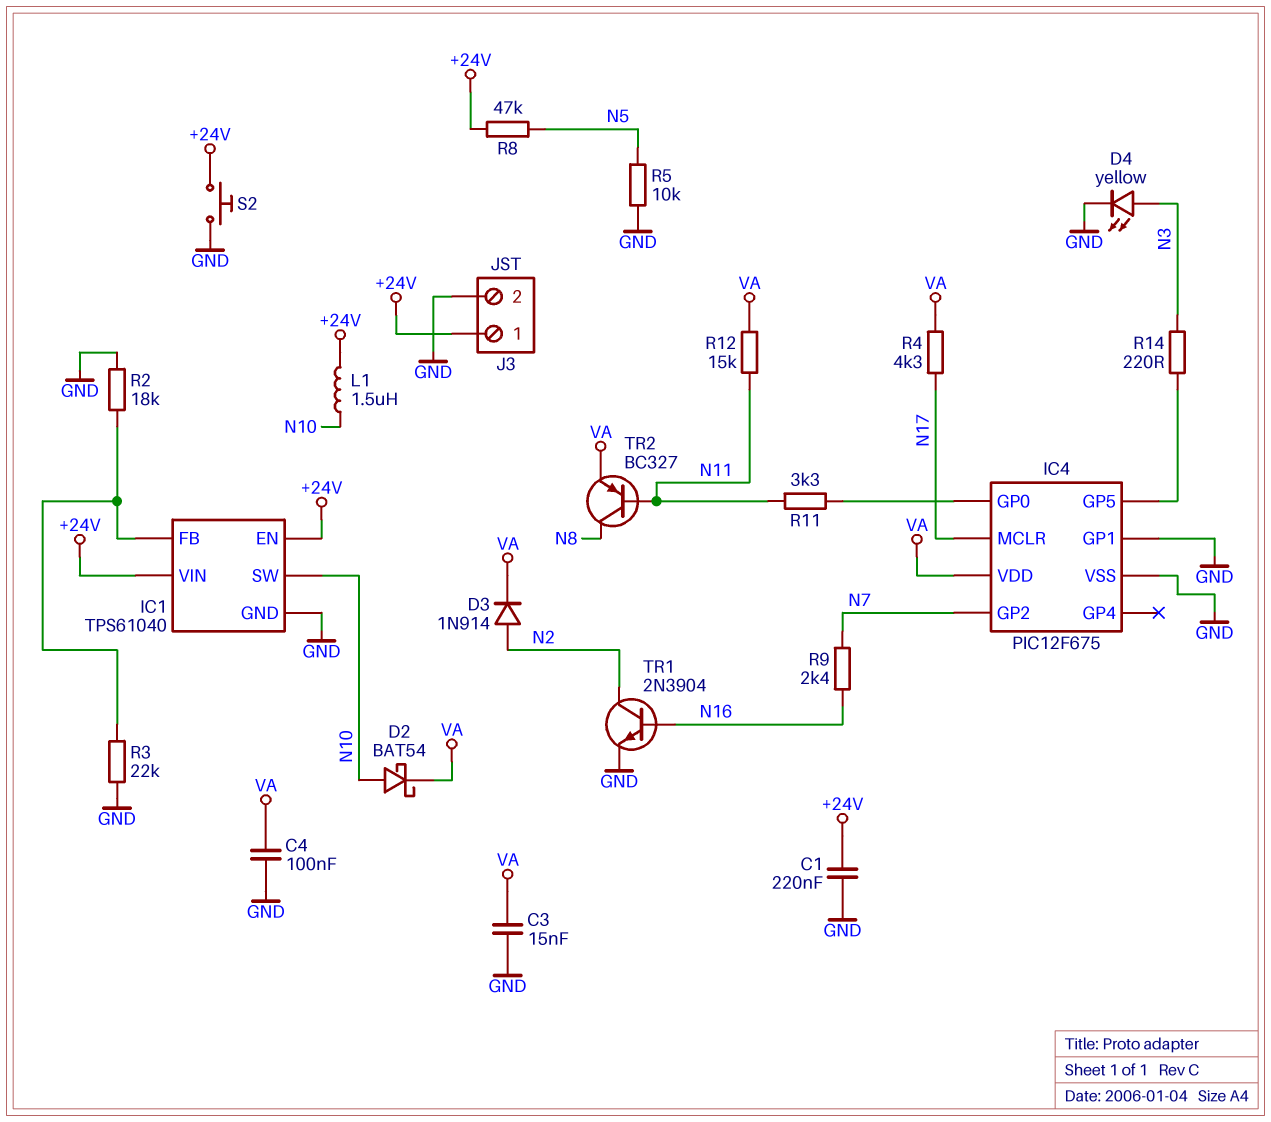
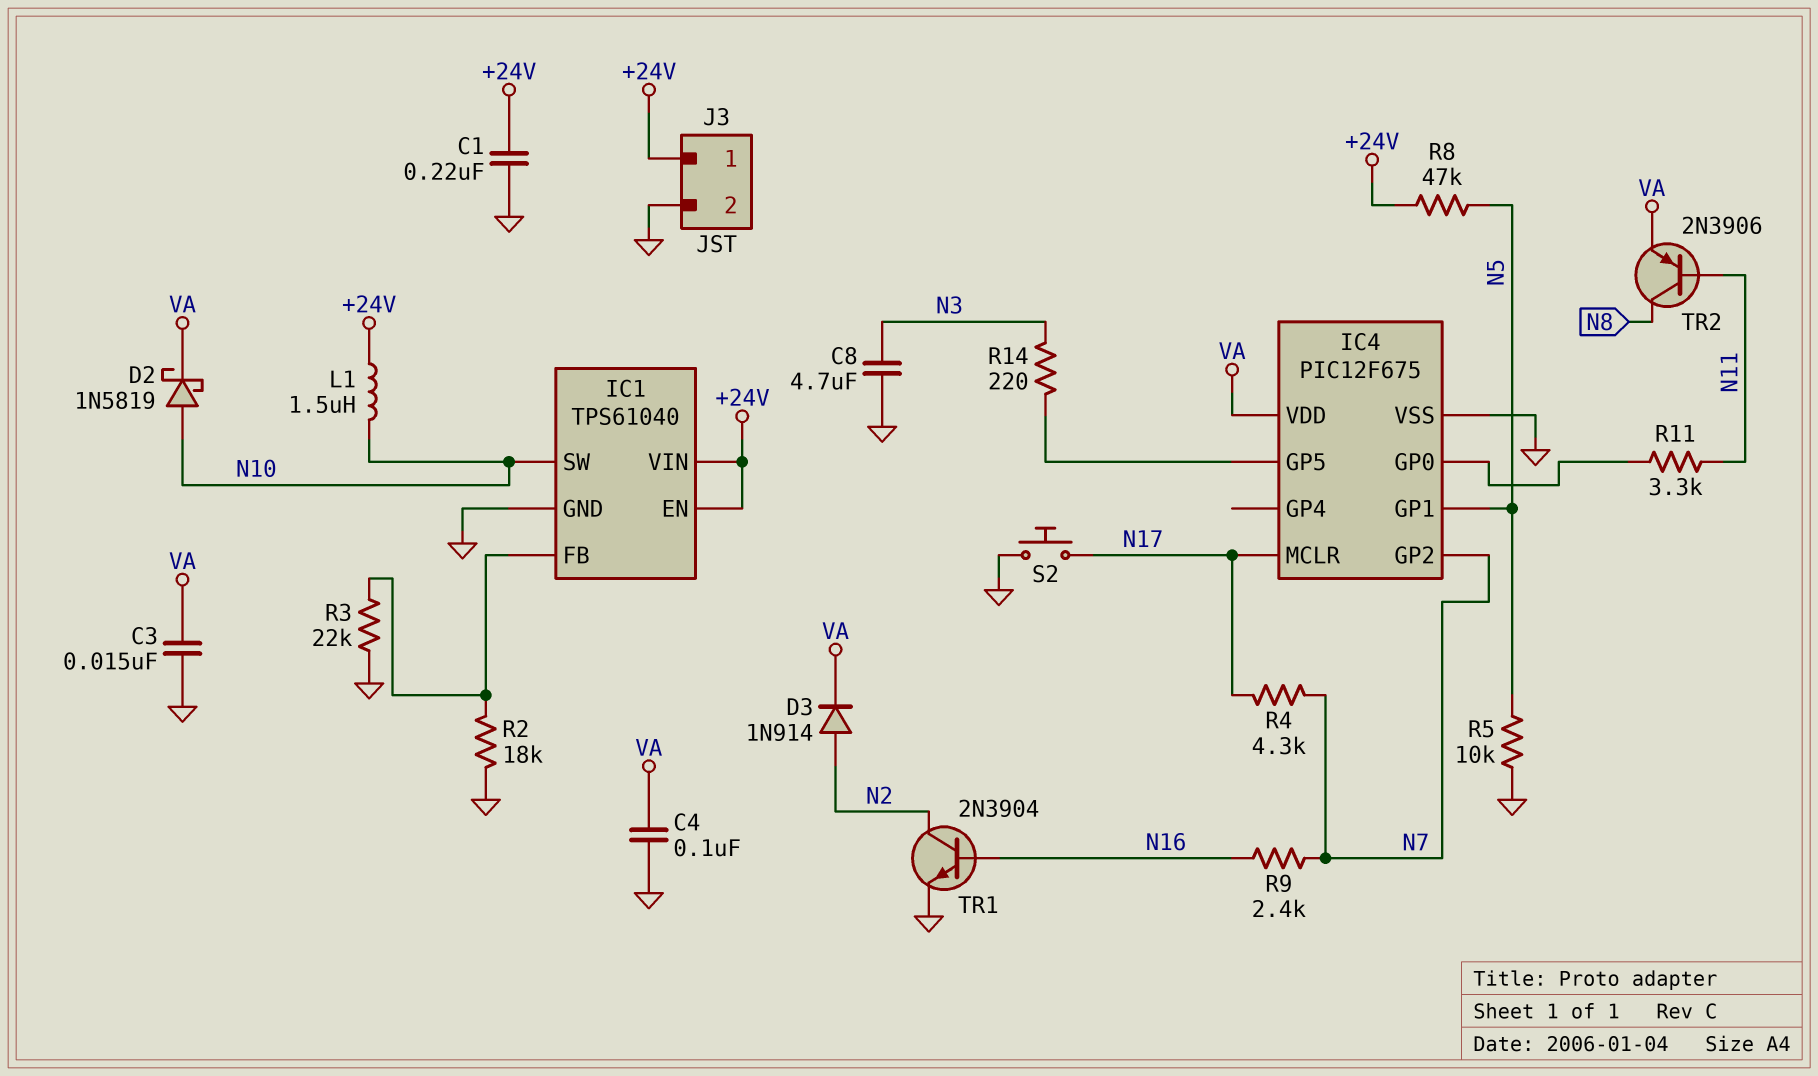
C8: none -> 4.7uF (GND, N3)
D2: schottky BAT54 (A N10, K VA) -> schottky 1N5819 (A N10, K VA)
D4: LED yellow (A N3, K GND) -> none
IC4 pin GP1: GND -> N5
R4: 4.3k (N17, VA) -> 4.3k (N7, N17)
R12: 15k (N11, VA) -> none
S2: button (+24V, GND) -> button (GND, N17)
TR2: PNP BC327 (B N11, C N8, E VA) -> PNP 2N3906 (B N11, C N8, E VA)

